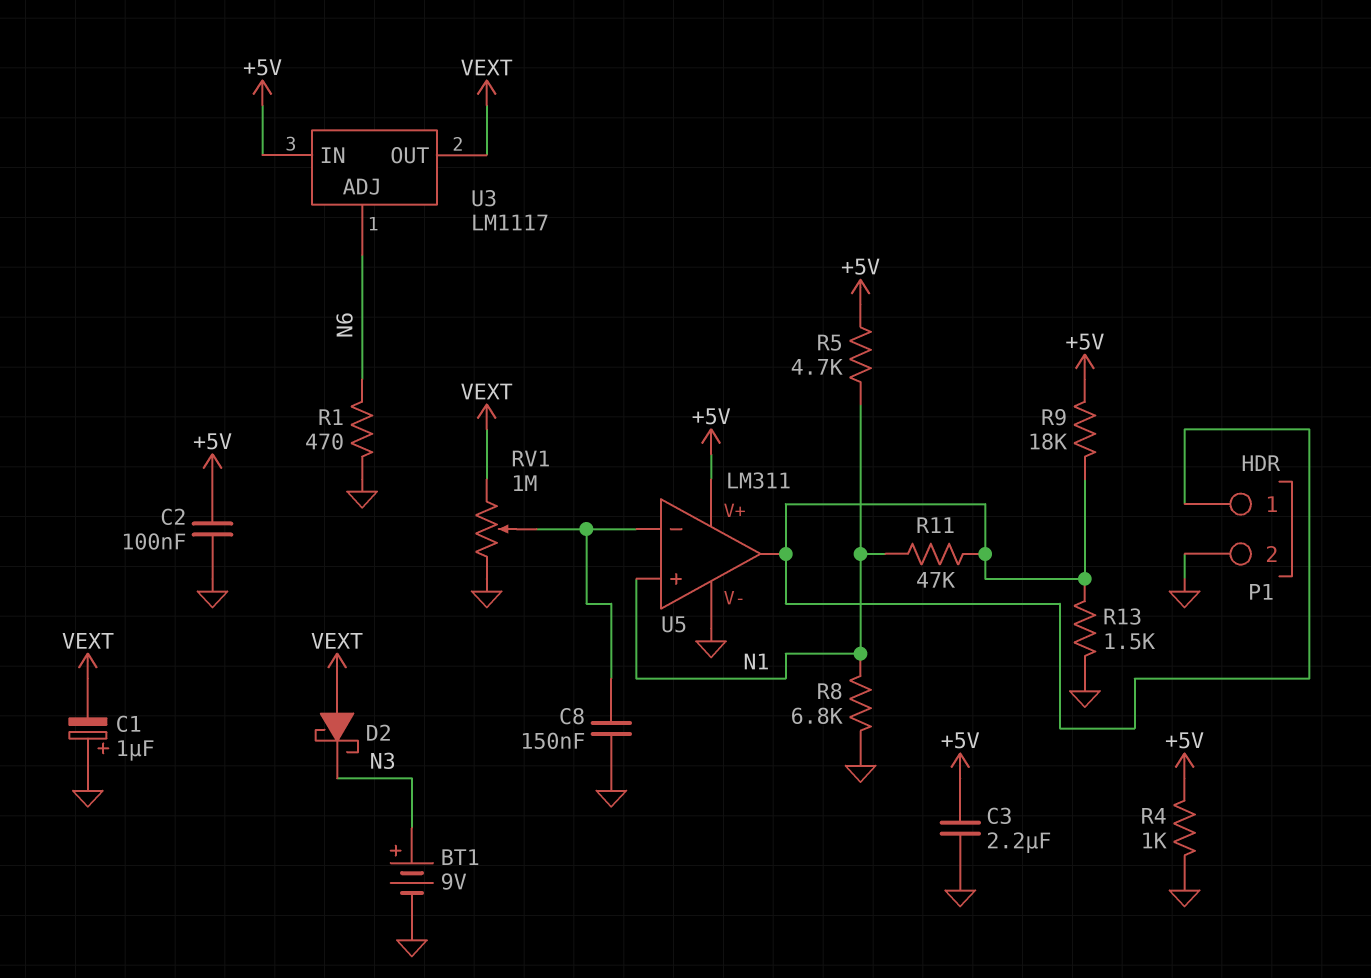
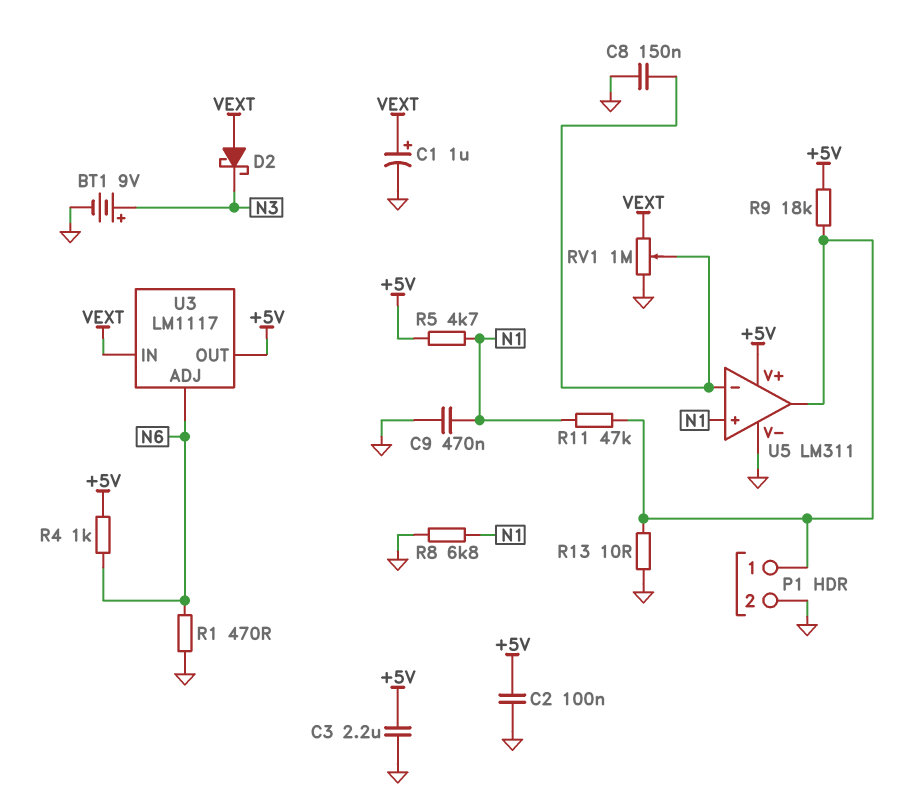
C1: 1uF (plus GND, minus VEXT) -> 1uF (plus VEXT, minus GND)
C9: none -> 470nF (GND, N1)
R4: 1k (+5V, GND) -> 1k (+5V, N6)
R13: 1.5k (GND, P1/1) -> 10 (GND, P1/1)
U3 pin IN: +5V -> VEXT
U3 pin OUT: VEXT -> +5V

